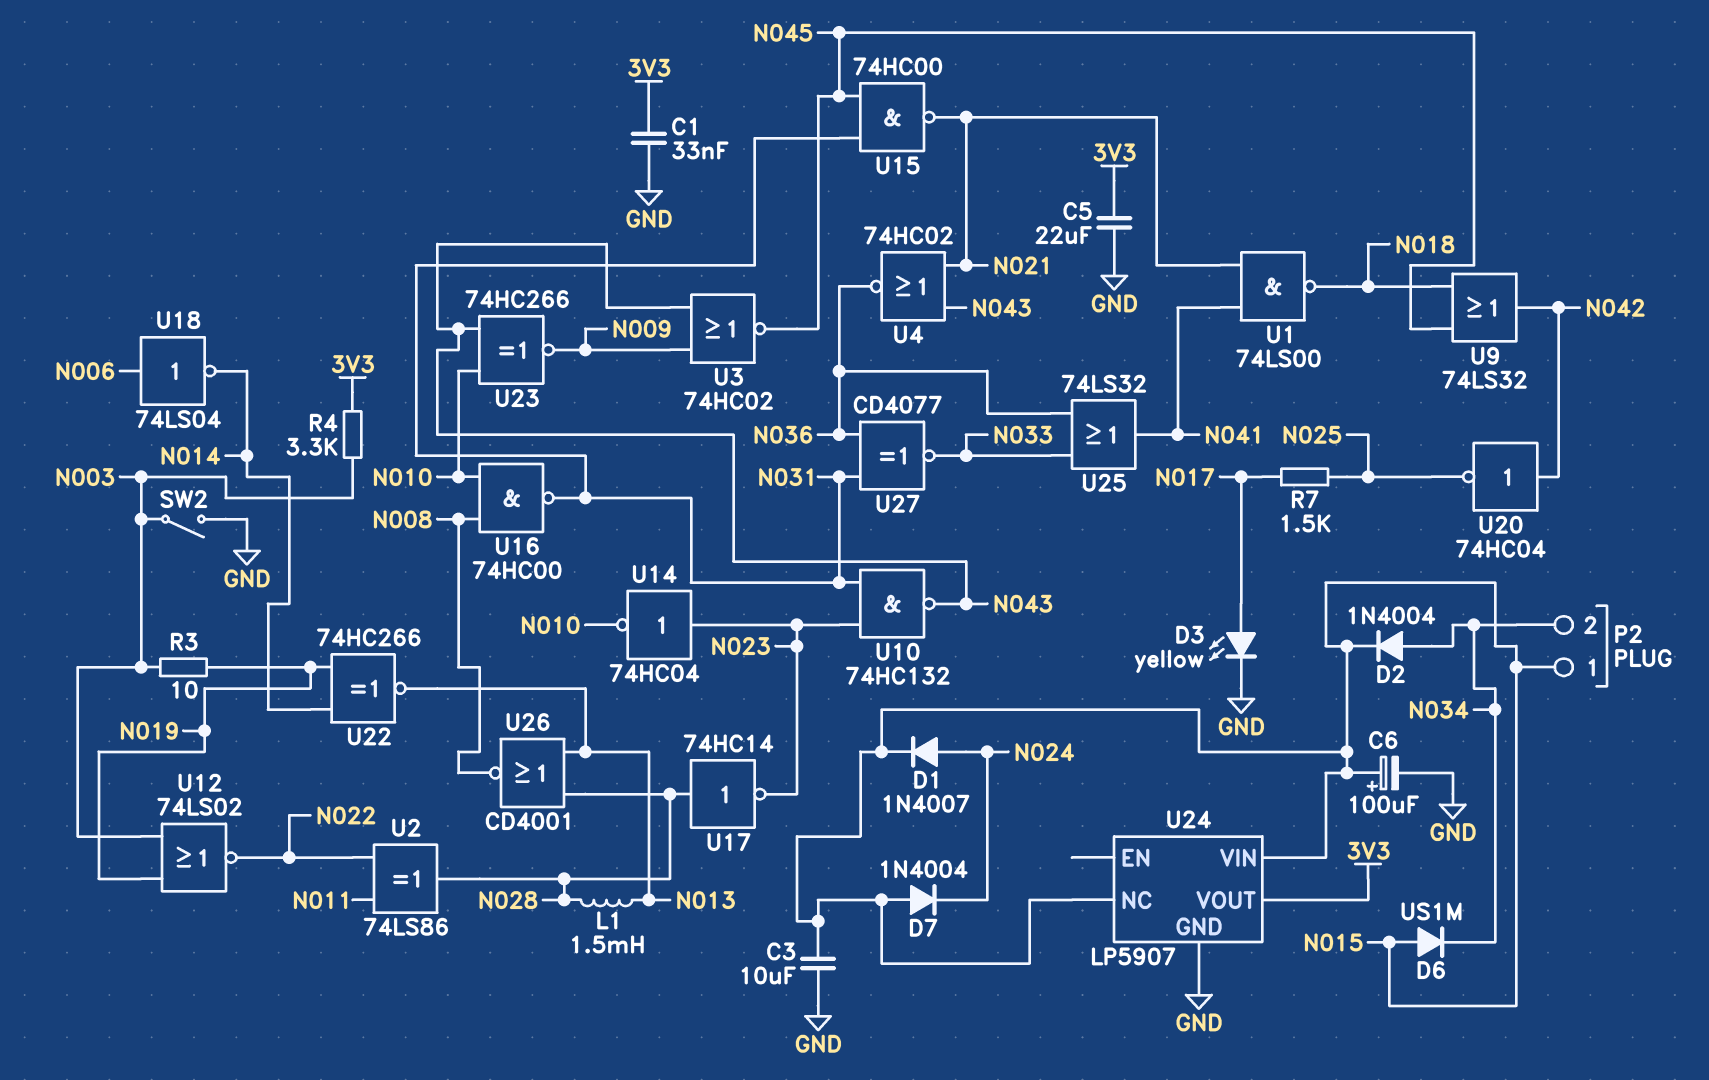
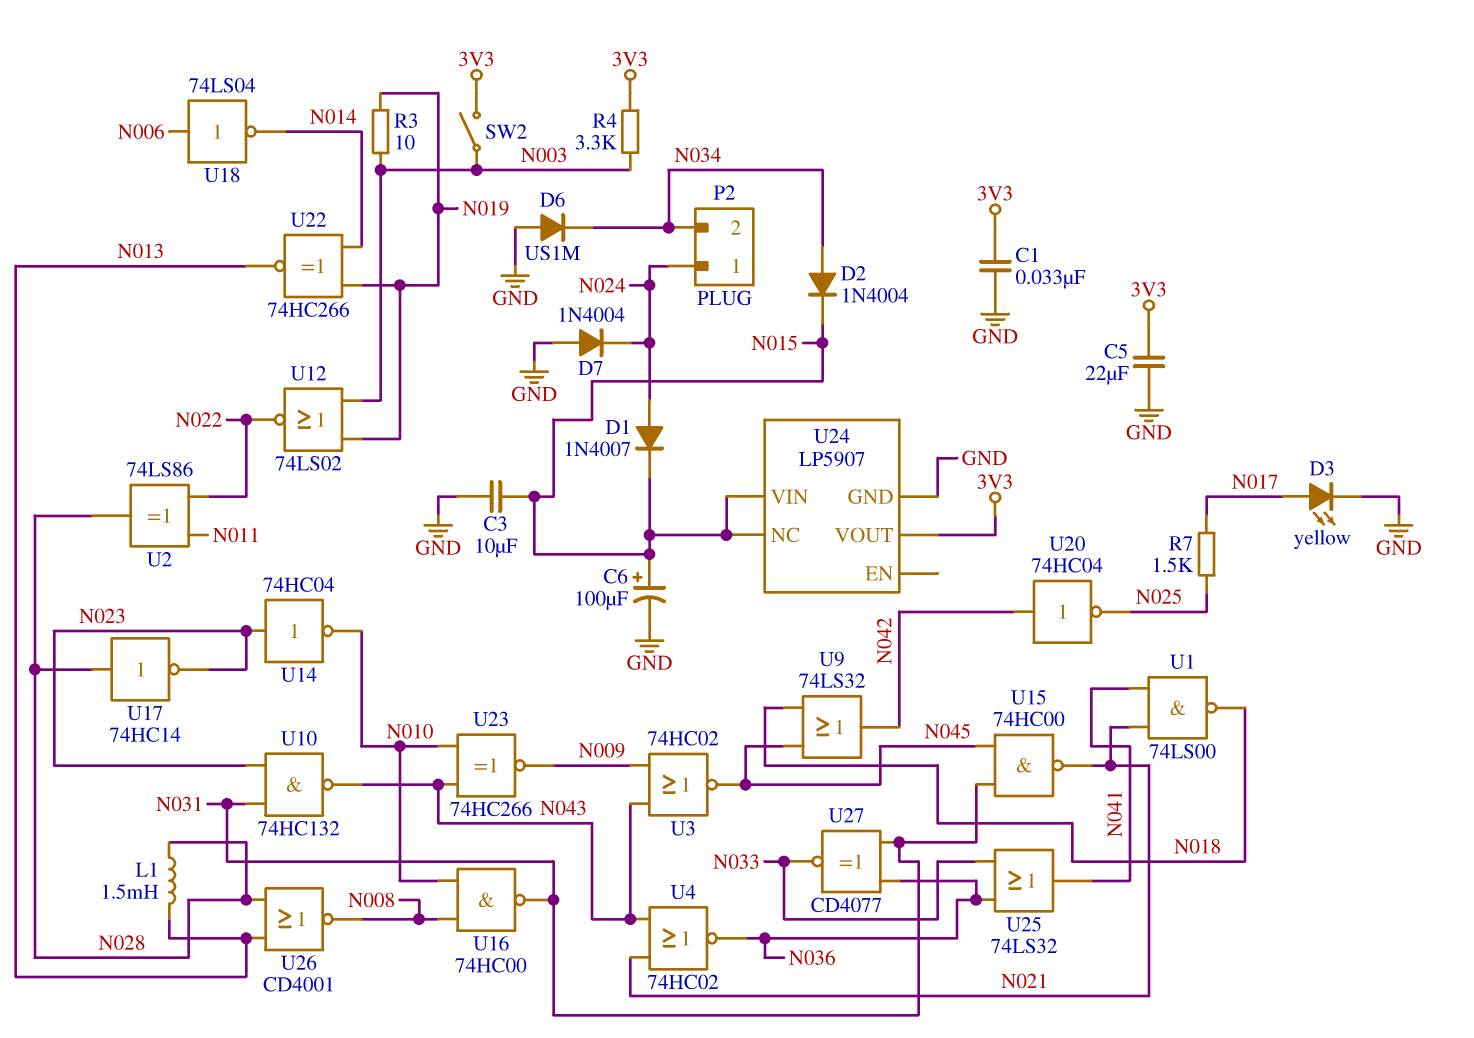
D6: diode US1M (A N015, K N034) -> diode US1M (A GND, K N034)
D7: diode 1N4004 (A N015, K N024) -> diode 1N4004 (A GND, K N024)
P2 pin 1: N015 -> N024
SW2: switch (GND, N003) -> switch (3V3, N003)

